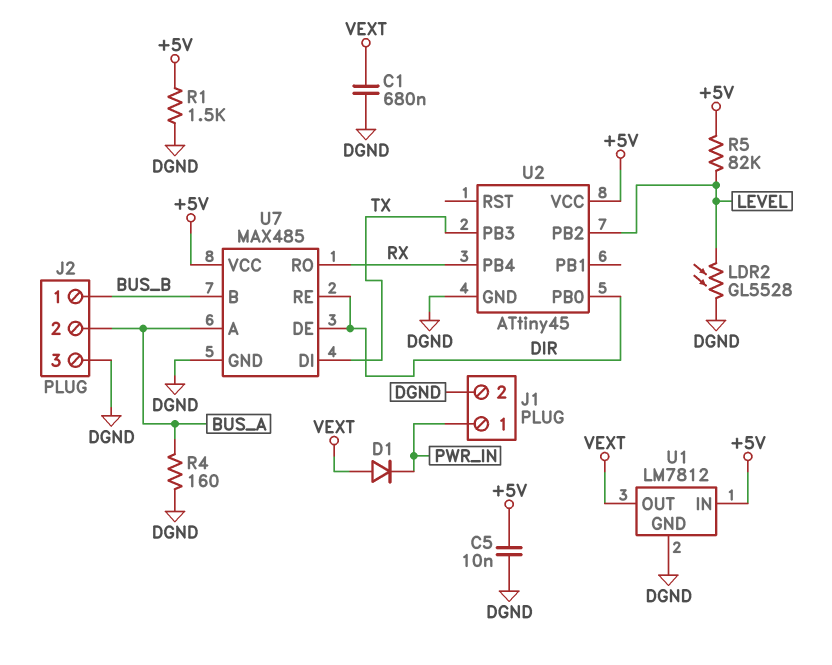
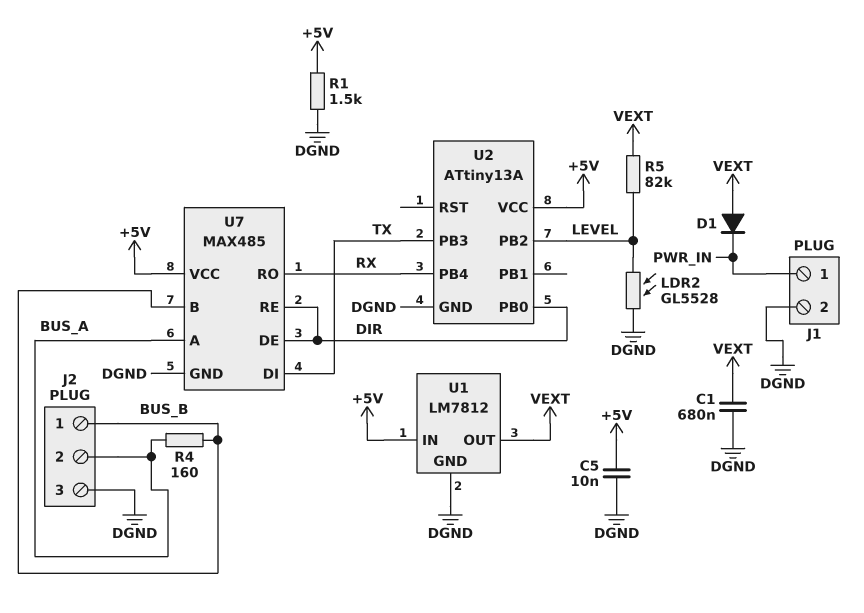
R4: 160 (BUS_A, DGND) -> 160 (BUS_A, BUS_B)
R5: 82k (+5V, LEVEL) -> 82k (LEVEL, VEXT)
U2: ATtiny45 -> ATtiny13A

